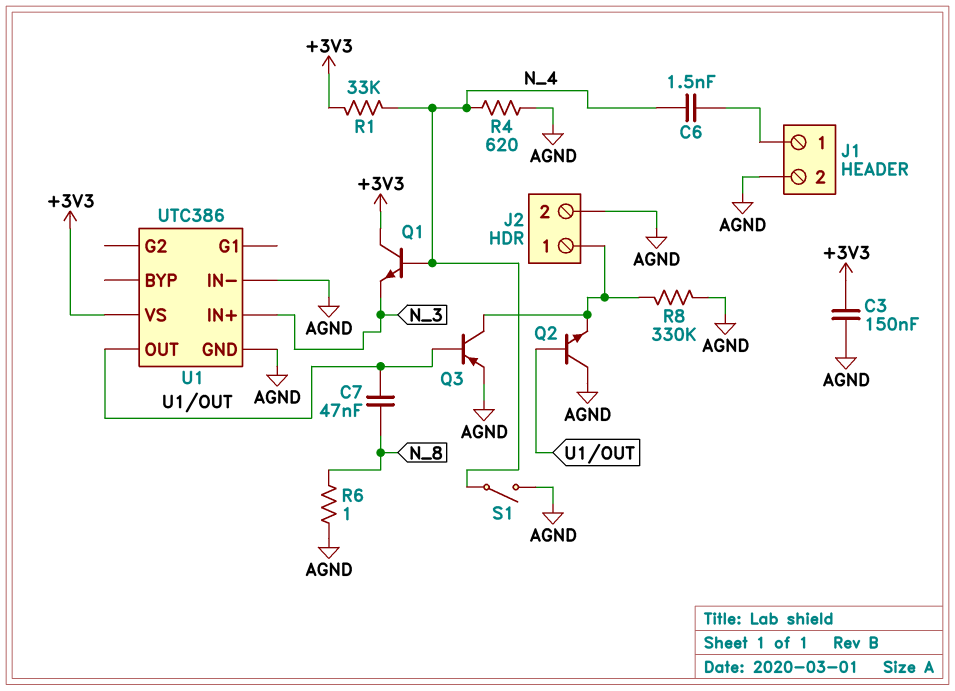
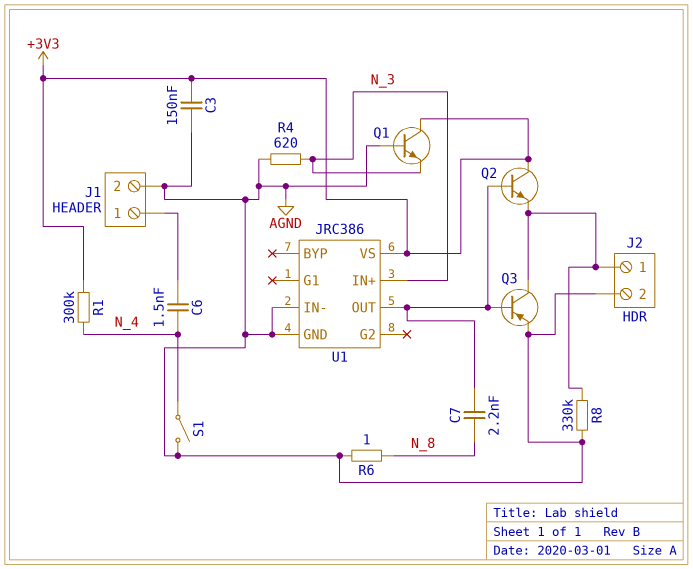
C7: 47nF (N_8, U1/OUT) -> 2.2nF (N_8, U1/OUT)
Q1: NPN (B N_4, C +3V3, E N_3) -> NPN (B AGND, C +3V3, E N_3)
Q2: NPN (B U1/OUT, C AGND, E J2/1) -> NPN (B U1/OUT, C +3V3, E J2/1)
R1: 33k (+3V3, N_4) -> 300k (+3V3, N_4)
R4: 620 (AGND, N_4) -> 620 (AGND, N_3)
U1: UTC386 -> JRC386

